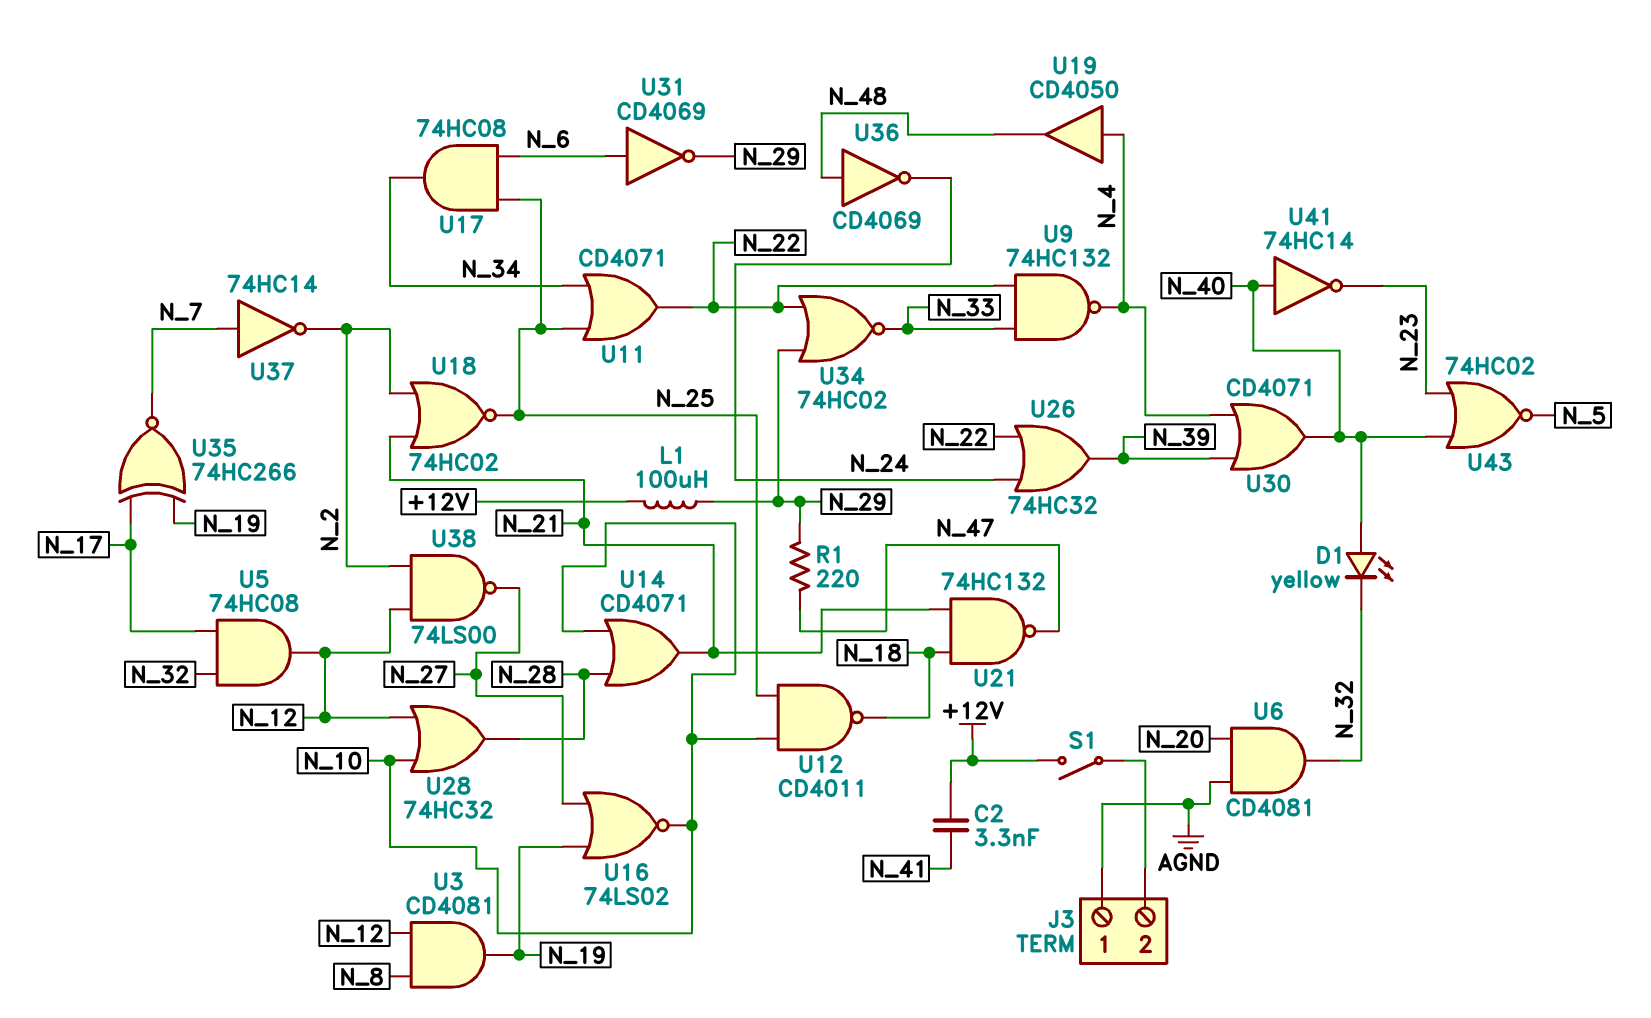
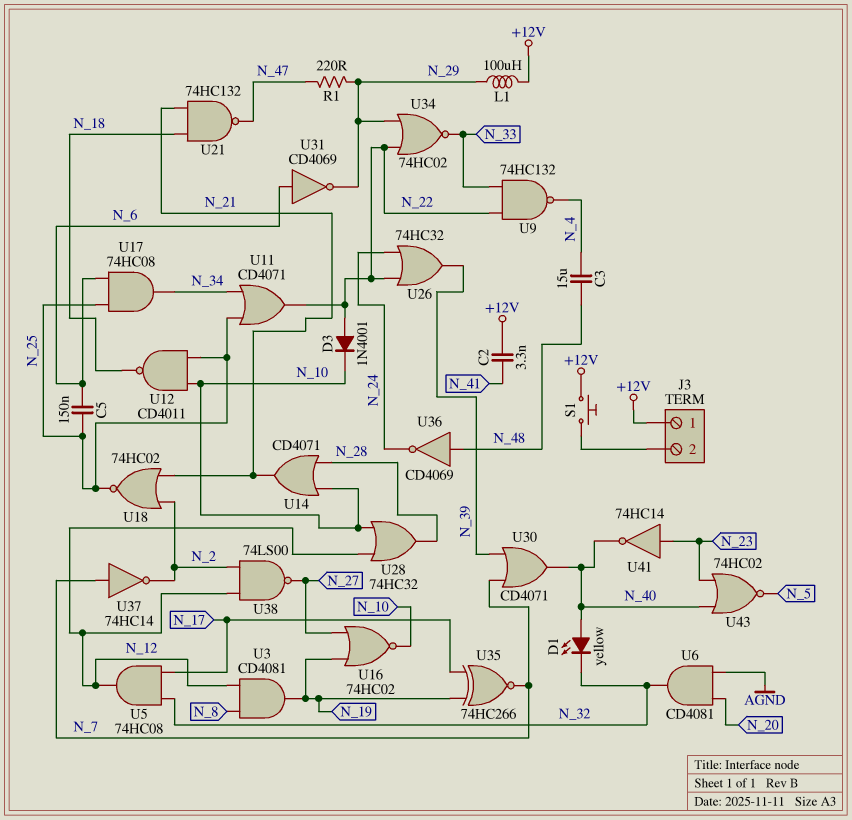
C3: none -> 15uF (N_4, N_48)
C5: none -> 150nF (N_6, N_25)
D3: none -> diode 1N4001 (A N_22, K N_10)
J3 pin 1: AGND -> +12V
S1: switch (+12V, J3/2) -> button (+12V, J3/2)
U16: NOR 74LS02 (in N_19, in N_27, out N_10) -> NOR 74HC02 (in N_19, in N_27, out N_10)
U19: buffer CD4050 (in N_4, out N_48) -> none
U30: OR CD4071 (in N_4, in N_39, out N_40) -> OR CD4071 (in N_7, in N_39, out N_40)
U41: NOT 74HC14 (in N_40, out N_23) -> NOT 74HC14 (in N_23, out N_40)

